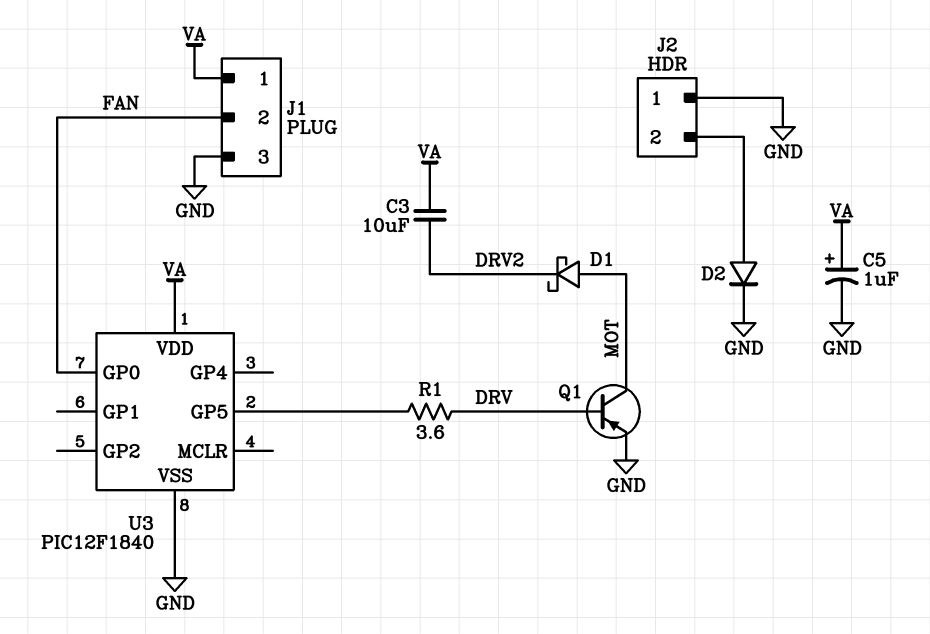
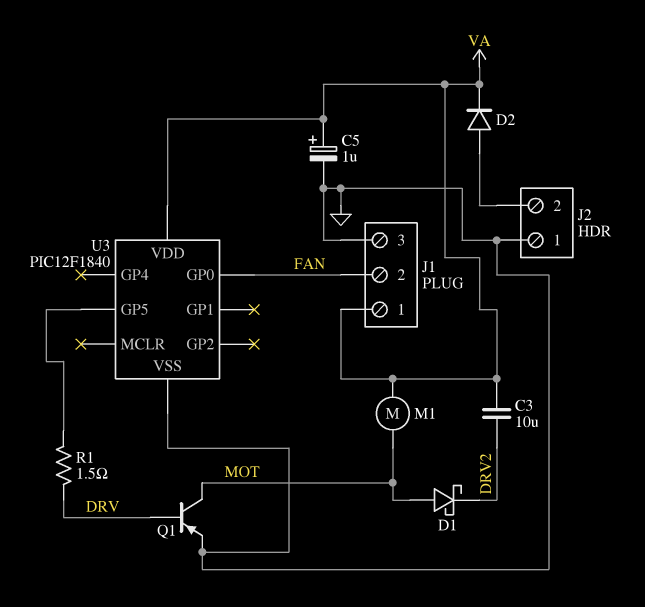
D2: diode (A J2/2, K GND) -> diode (A J2/2, K VA)
M1: none -> motor (MOT, VA)
R1: 3.6 (DRV, U3/GP5) -> 1.5 (DRV, U3/GP5)

